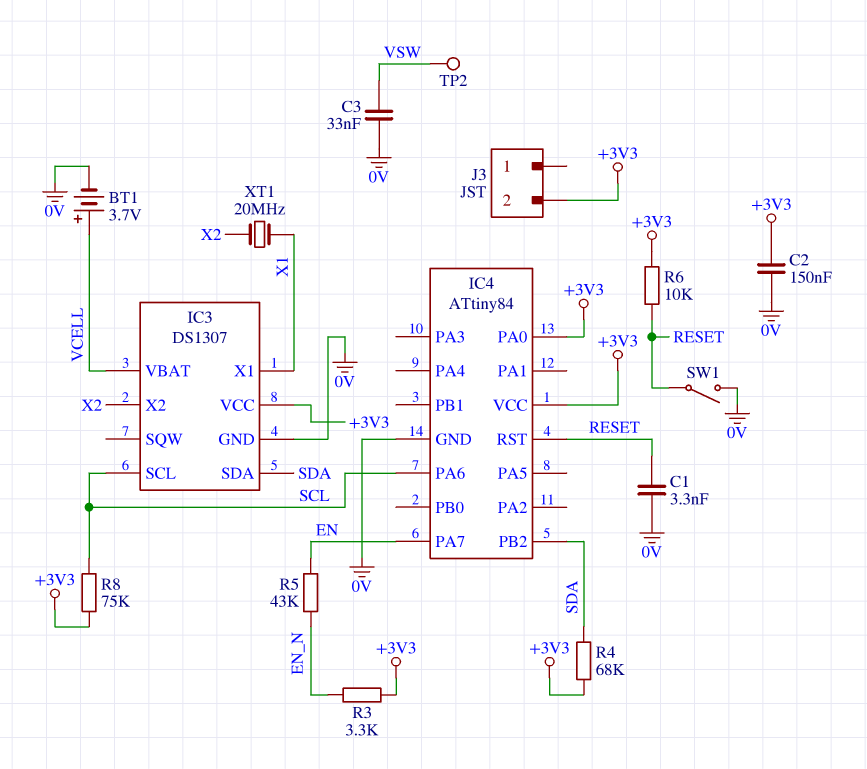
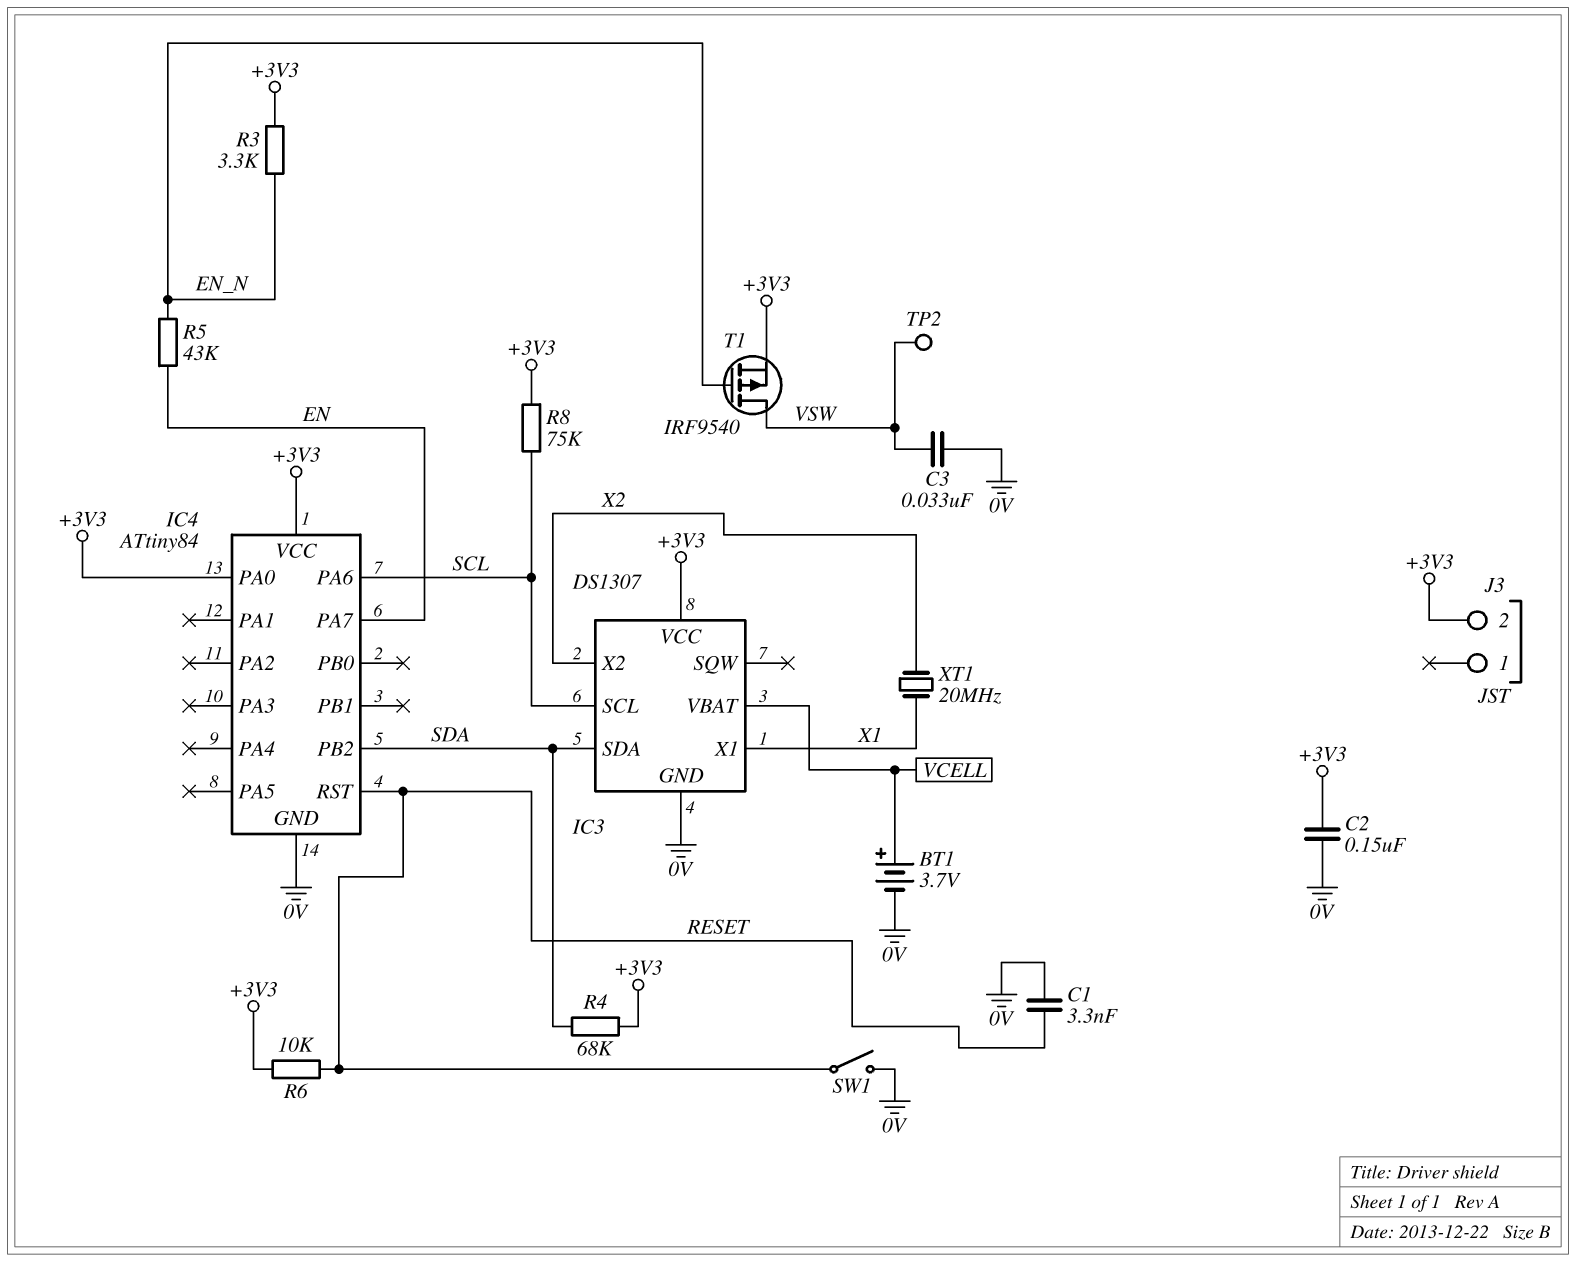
T1: none -> PMOS IRF9540 (G EN_N, D VSW, S +3V3)

